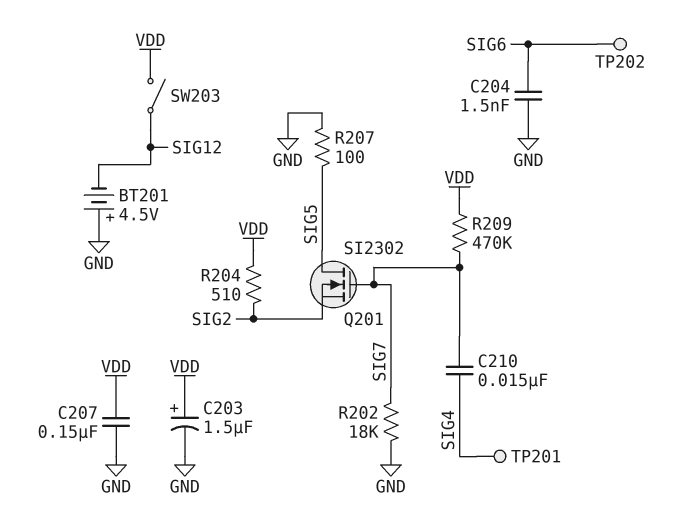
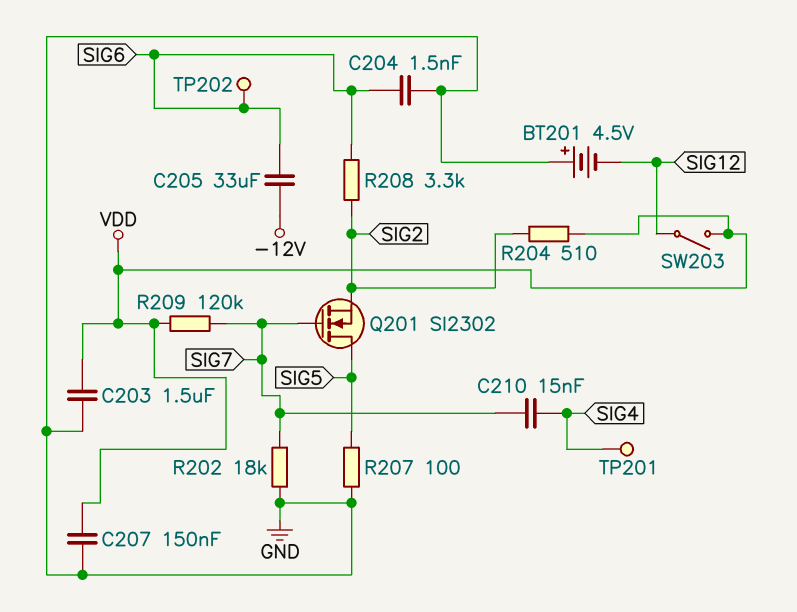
C203: 1.5uF (plus VDD, minus GND) -> 1.5uF (GND, VDD)
C205: none -> 33uF (-12V, SIG6)
R208: none -> 3.3k (SIG2, SIG6)
R209: 470k (SIG7, VDD) -> 120k (SIG7, VDD)

